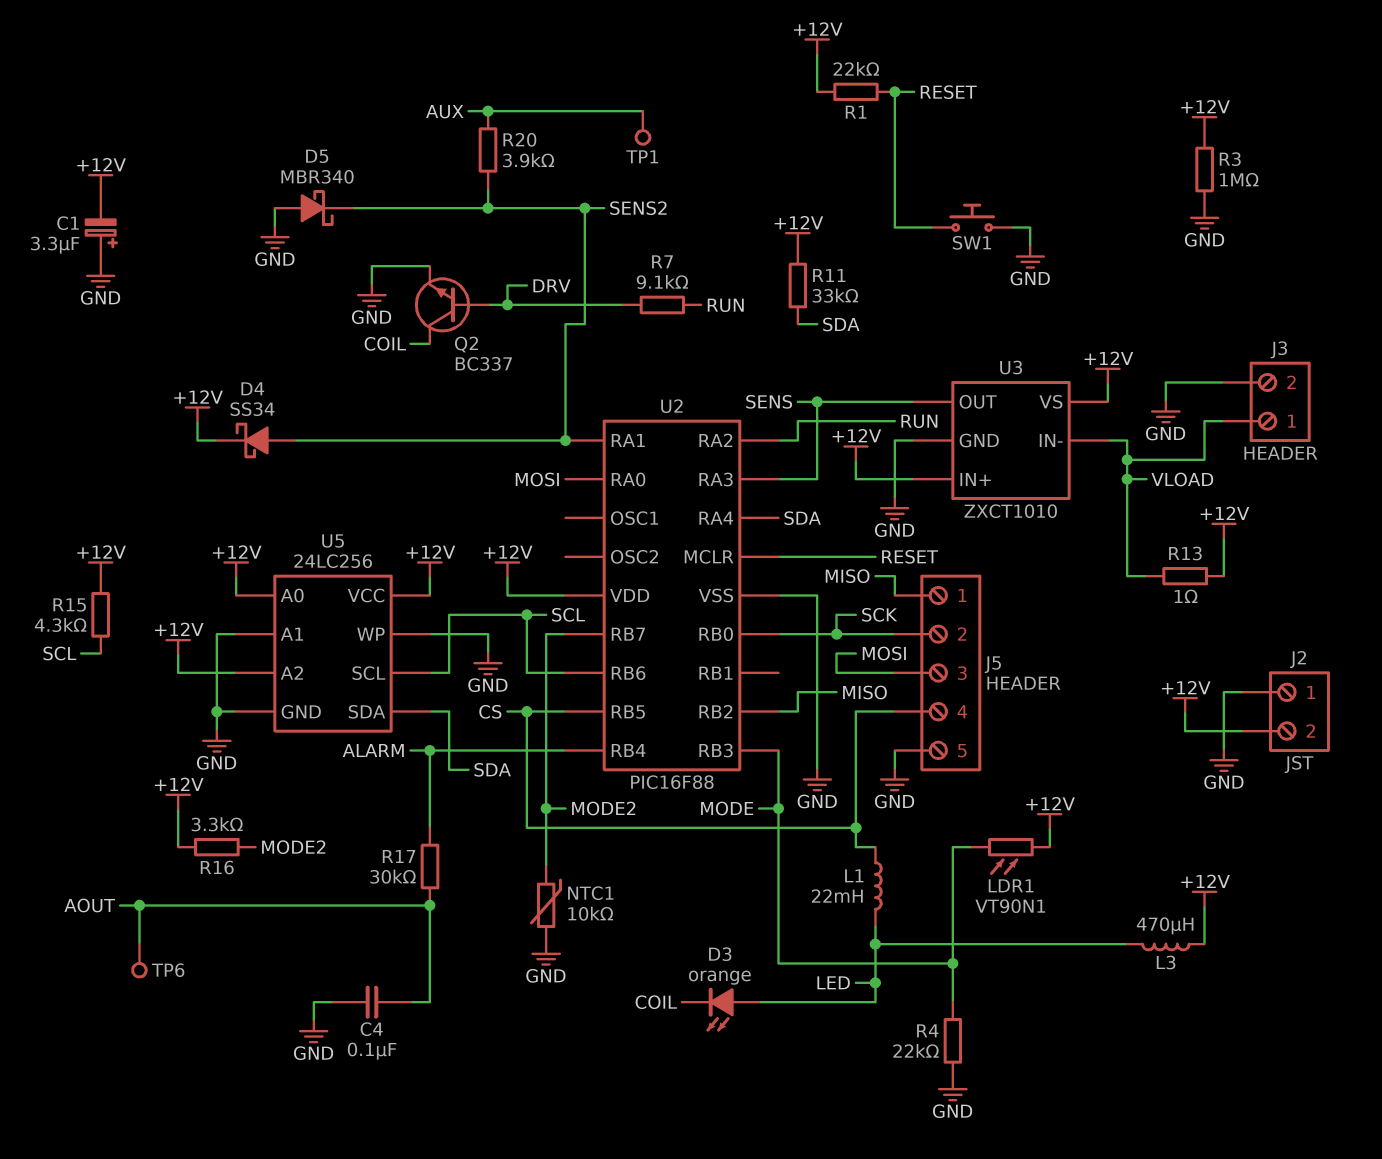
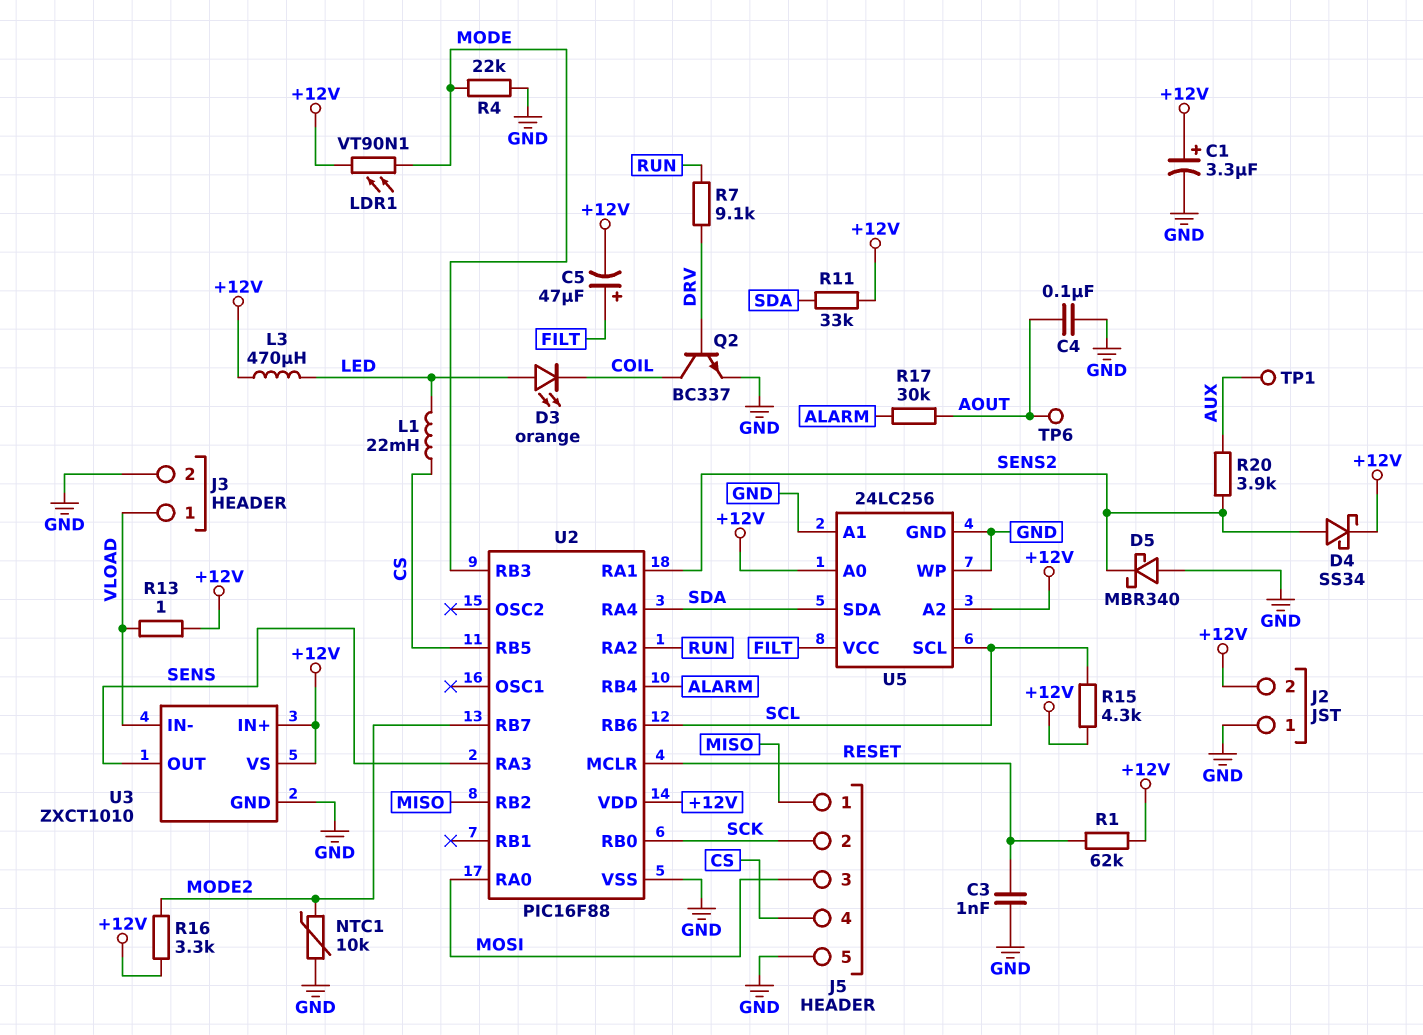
C1: 3.3uF (plus GND, minus +12V) -> 3.3uF (plus +12V, minus GND)
C3: none -> 1nF (GND, RESET)
C5: none -> 47uF (plus FILT, minus +12V)
R1: 22k (+12V, RESET) -> 62k (+12V, RESET)
R3: 1M (+12V, GND) -> none
SW1: button (GND, RESET) -> none
U5 pin VCC: +12V -> FILT

